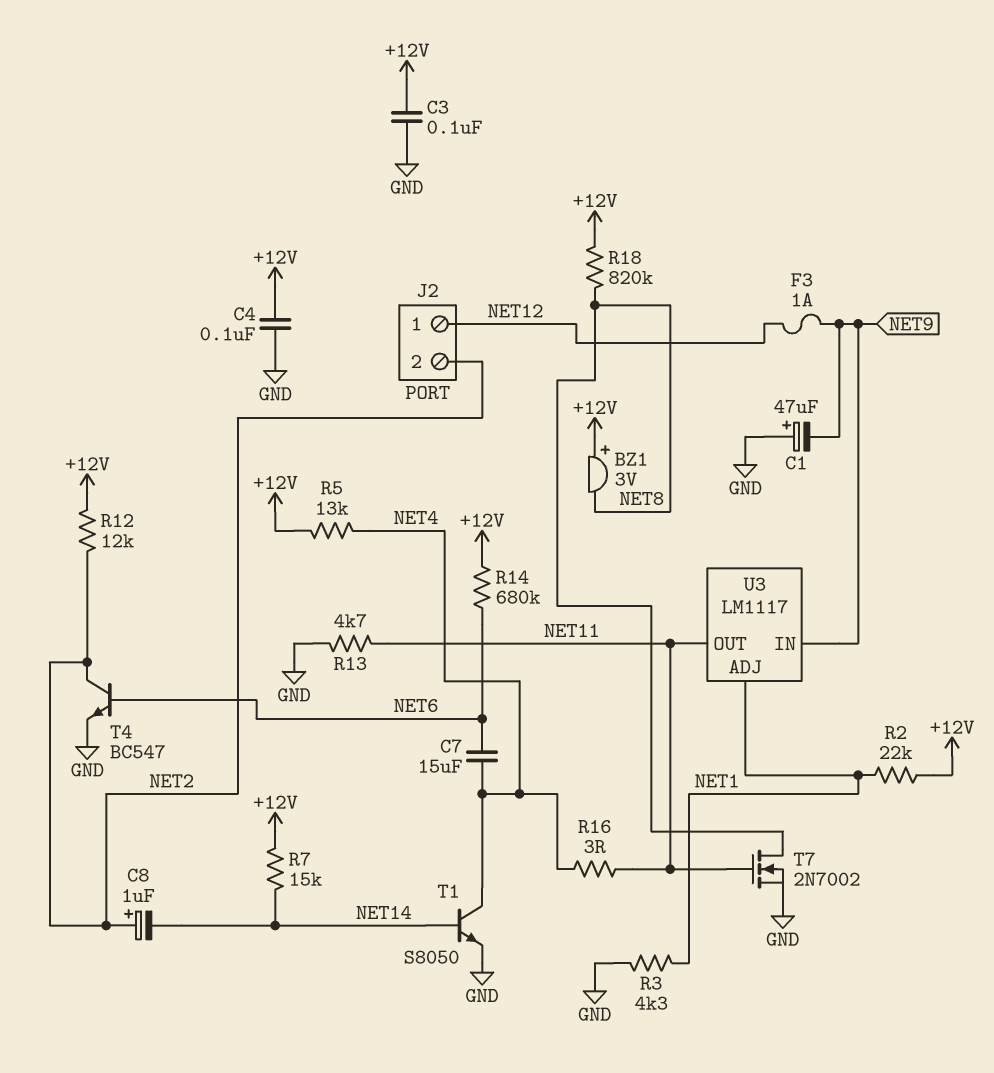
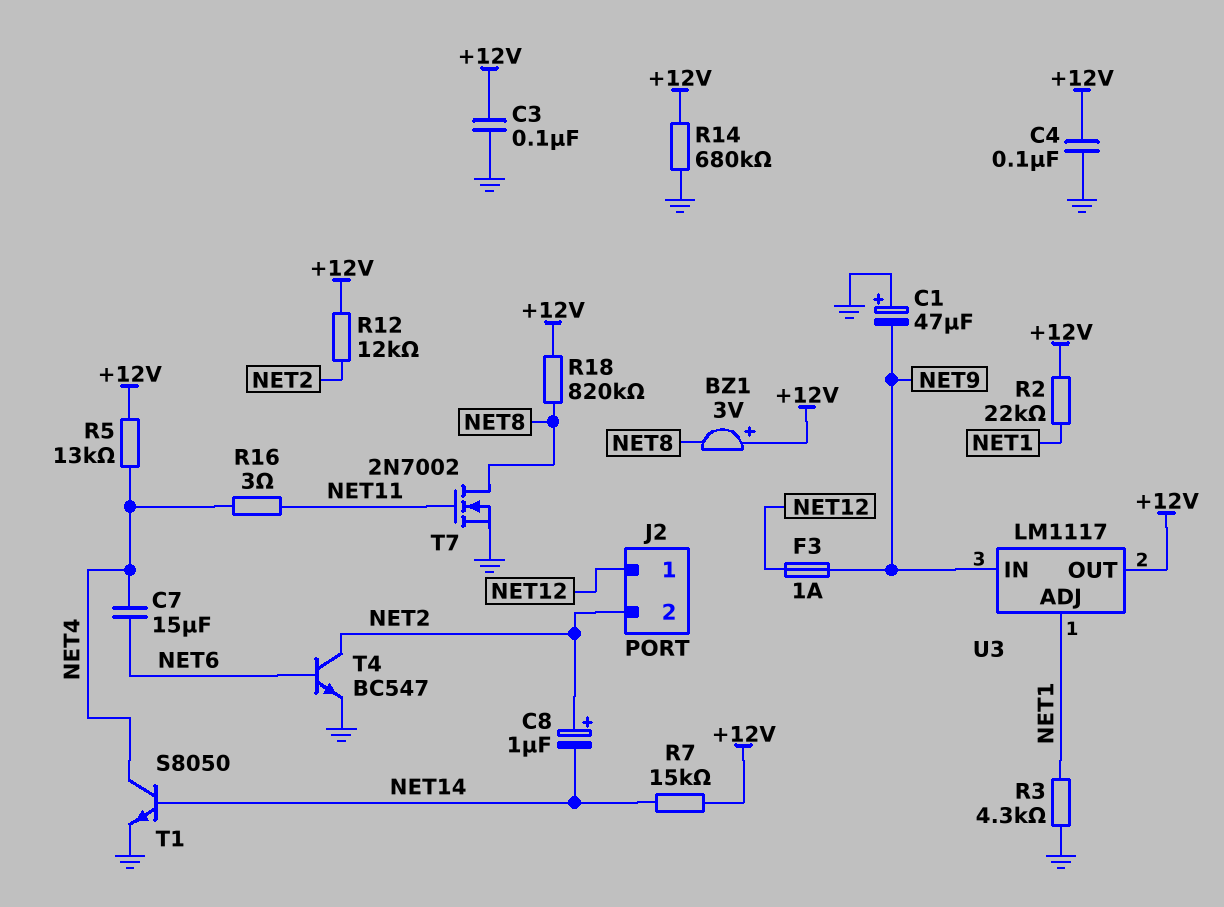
R13: 4.7k (GND, NET11) -> none
R14: 680k (+12V, NET6) -> 680k (+12V, GND)
U3 pin OUT: NET11 -> +12V

